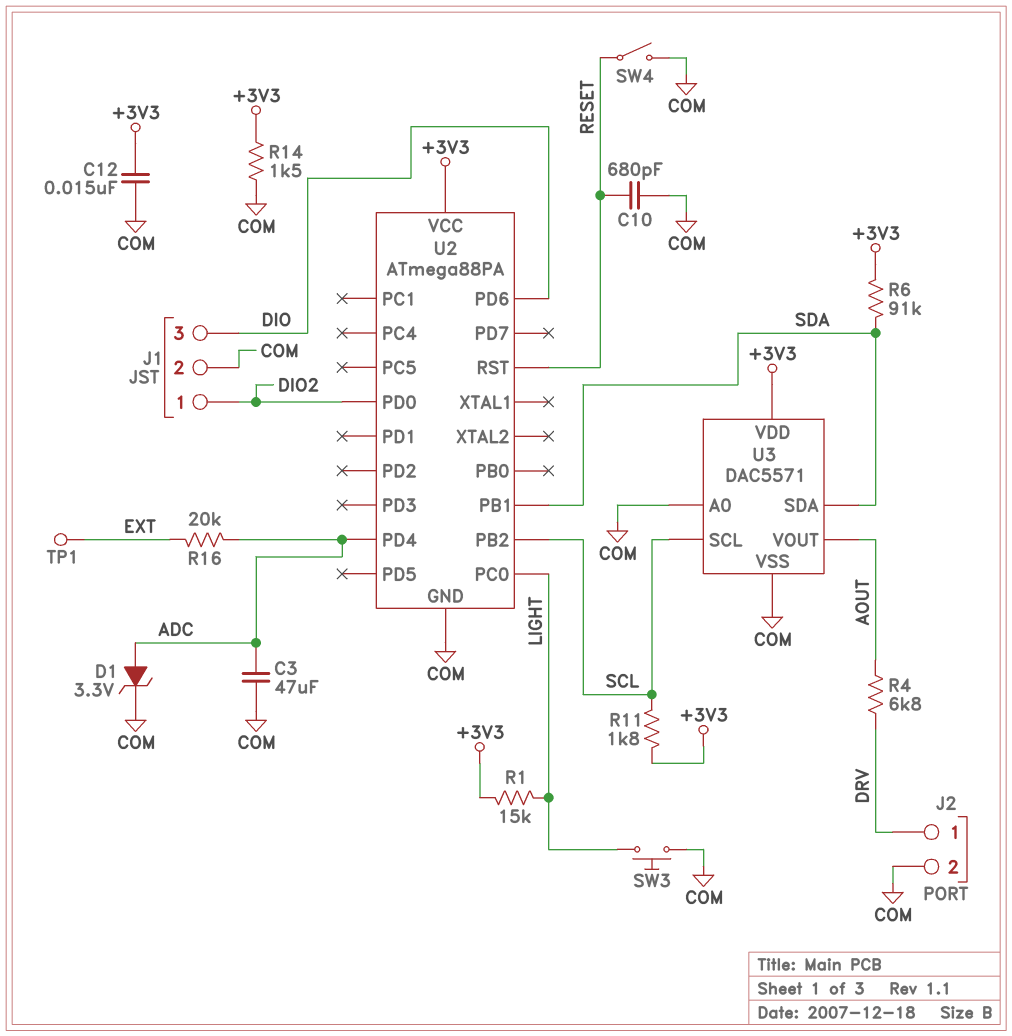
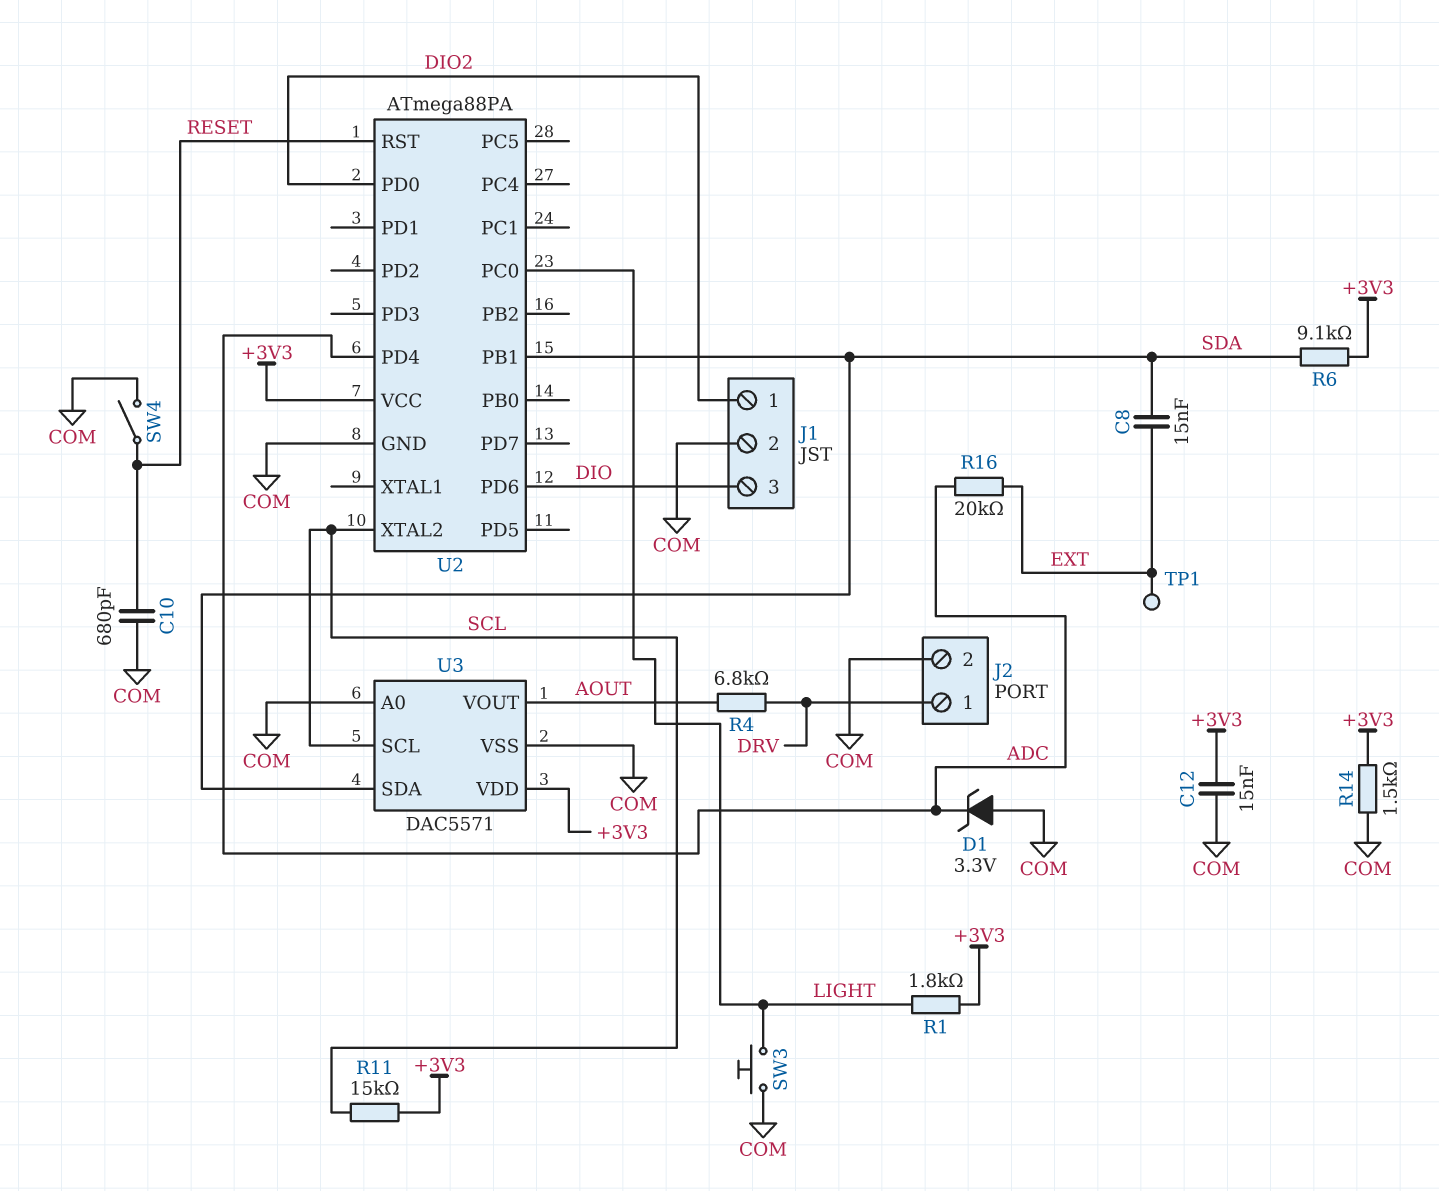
C3: 47uF (ADC, COM) -> none
C8: none -> 15nF (EXT, SDA)
D1: zener 3.3V (A ADC, K COM) -> zener 3.3V (A COM, K ADC)
R1: 15k (+3V3, LIGHT) -> 1.8k (+3V3, LIGHT)
R6: 91k (+3V3, SDA) -> 9.1k (+3V3, SDA)
R11: 1.8k (+3V3, SCL) -> 15k (+3V3, SCL)
U2 pin PB2: SCL -> none
U2 pin XTAL2: none -> SCL

